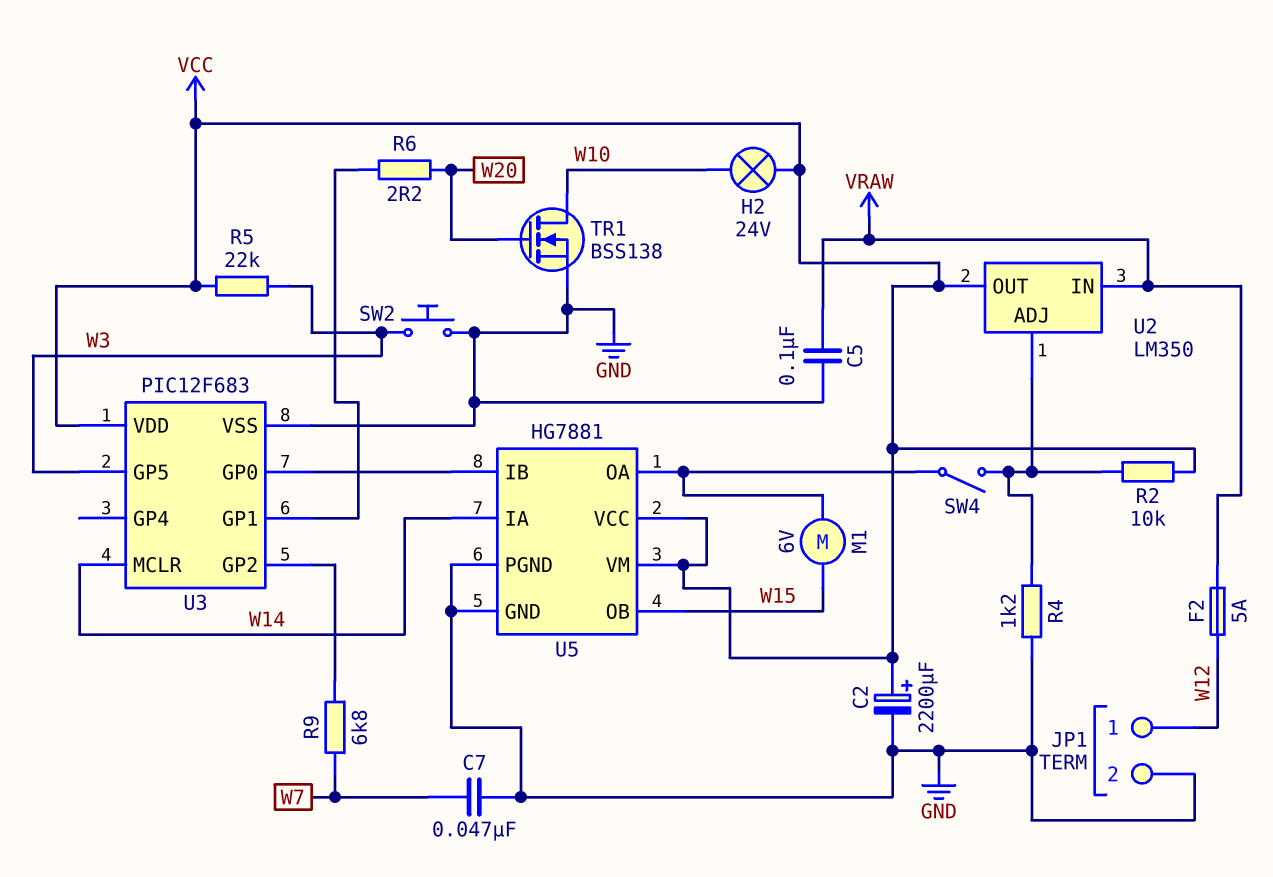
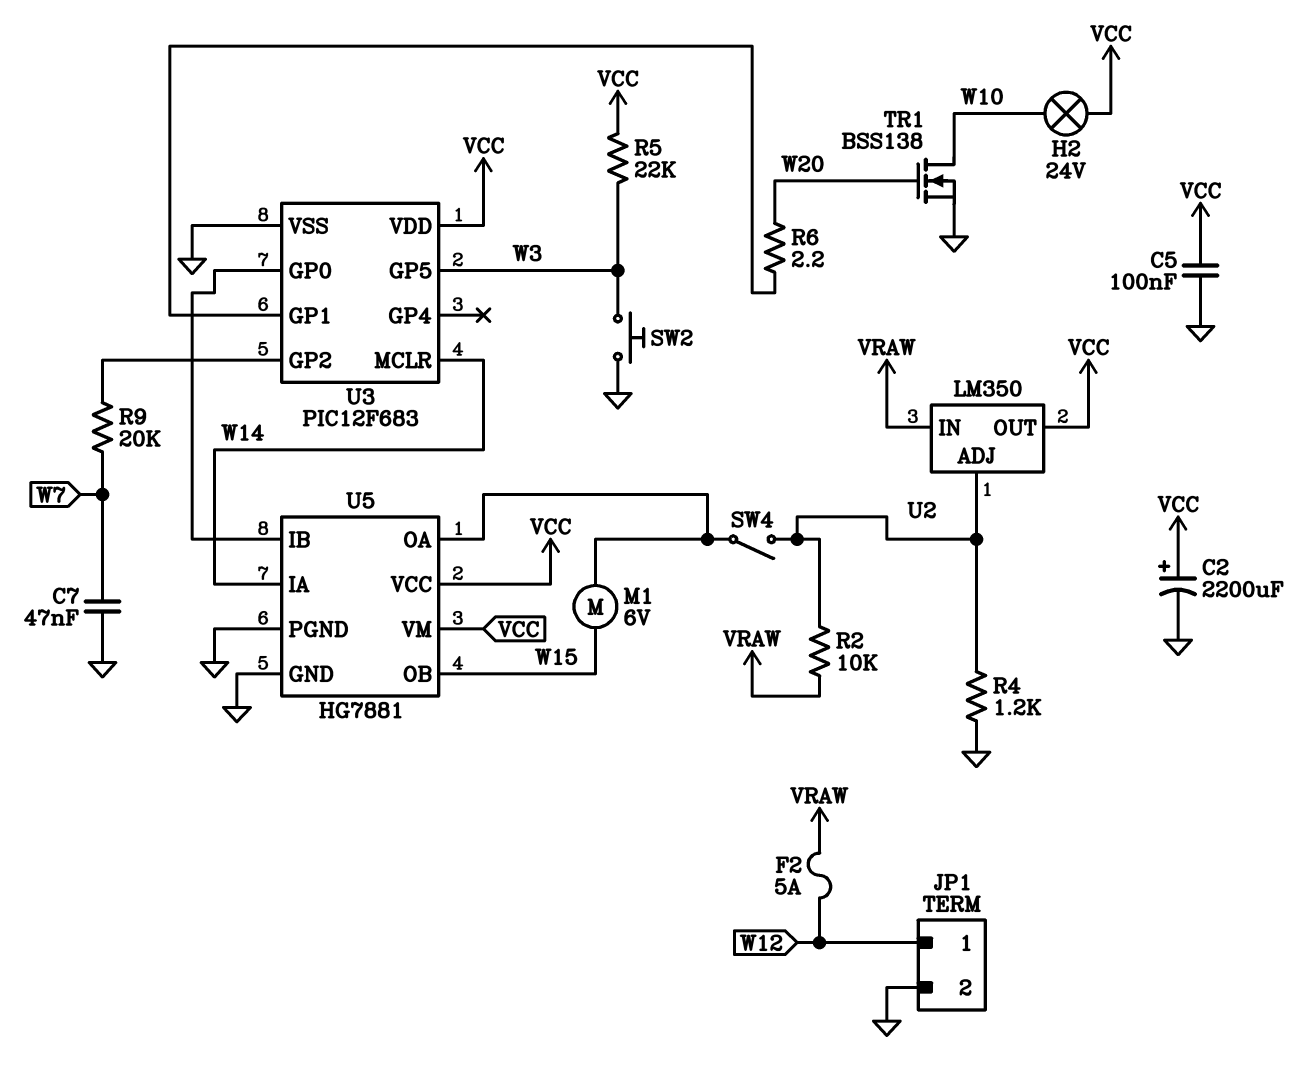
C5: 100nF (GND, VRAW) -> 100nF (GND, VCC)
R2: 10k (U2/ADJ, VCC) -> 10k (U2/ADJ, VRAW)
R9: 6.8k (U3/GP2, W7) -> 20k (U3/GP2, W7)

